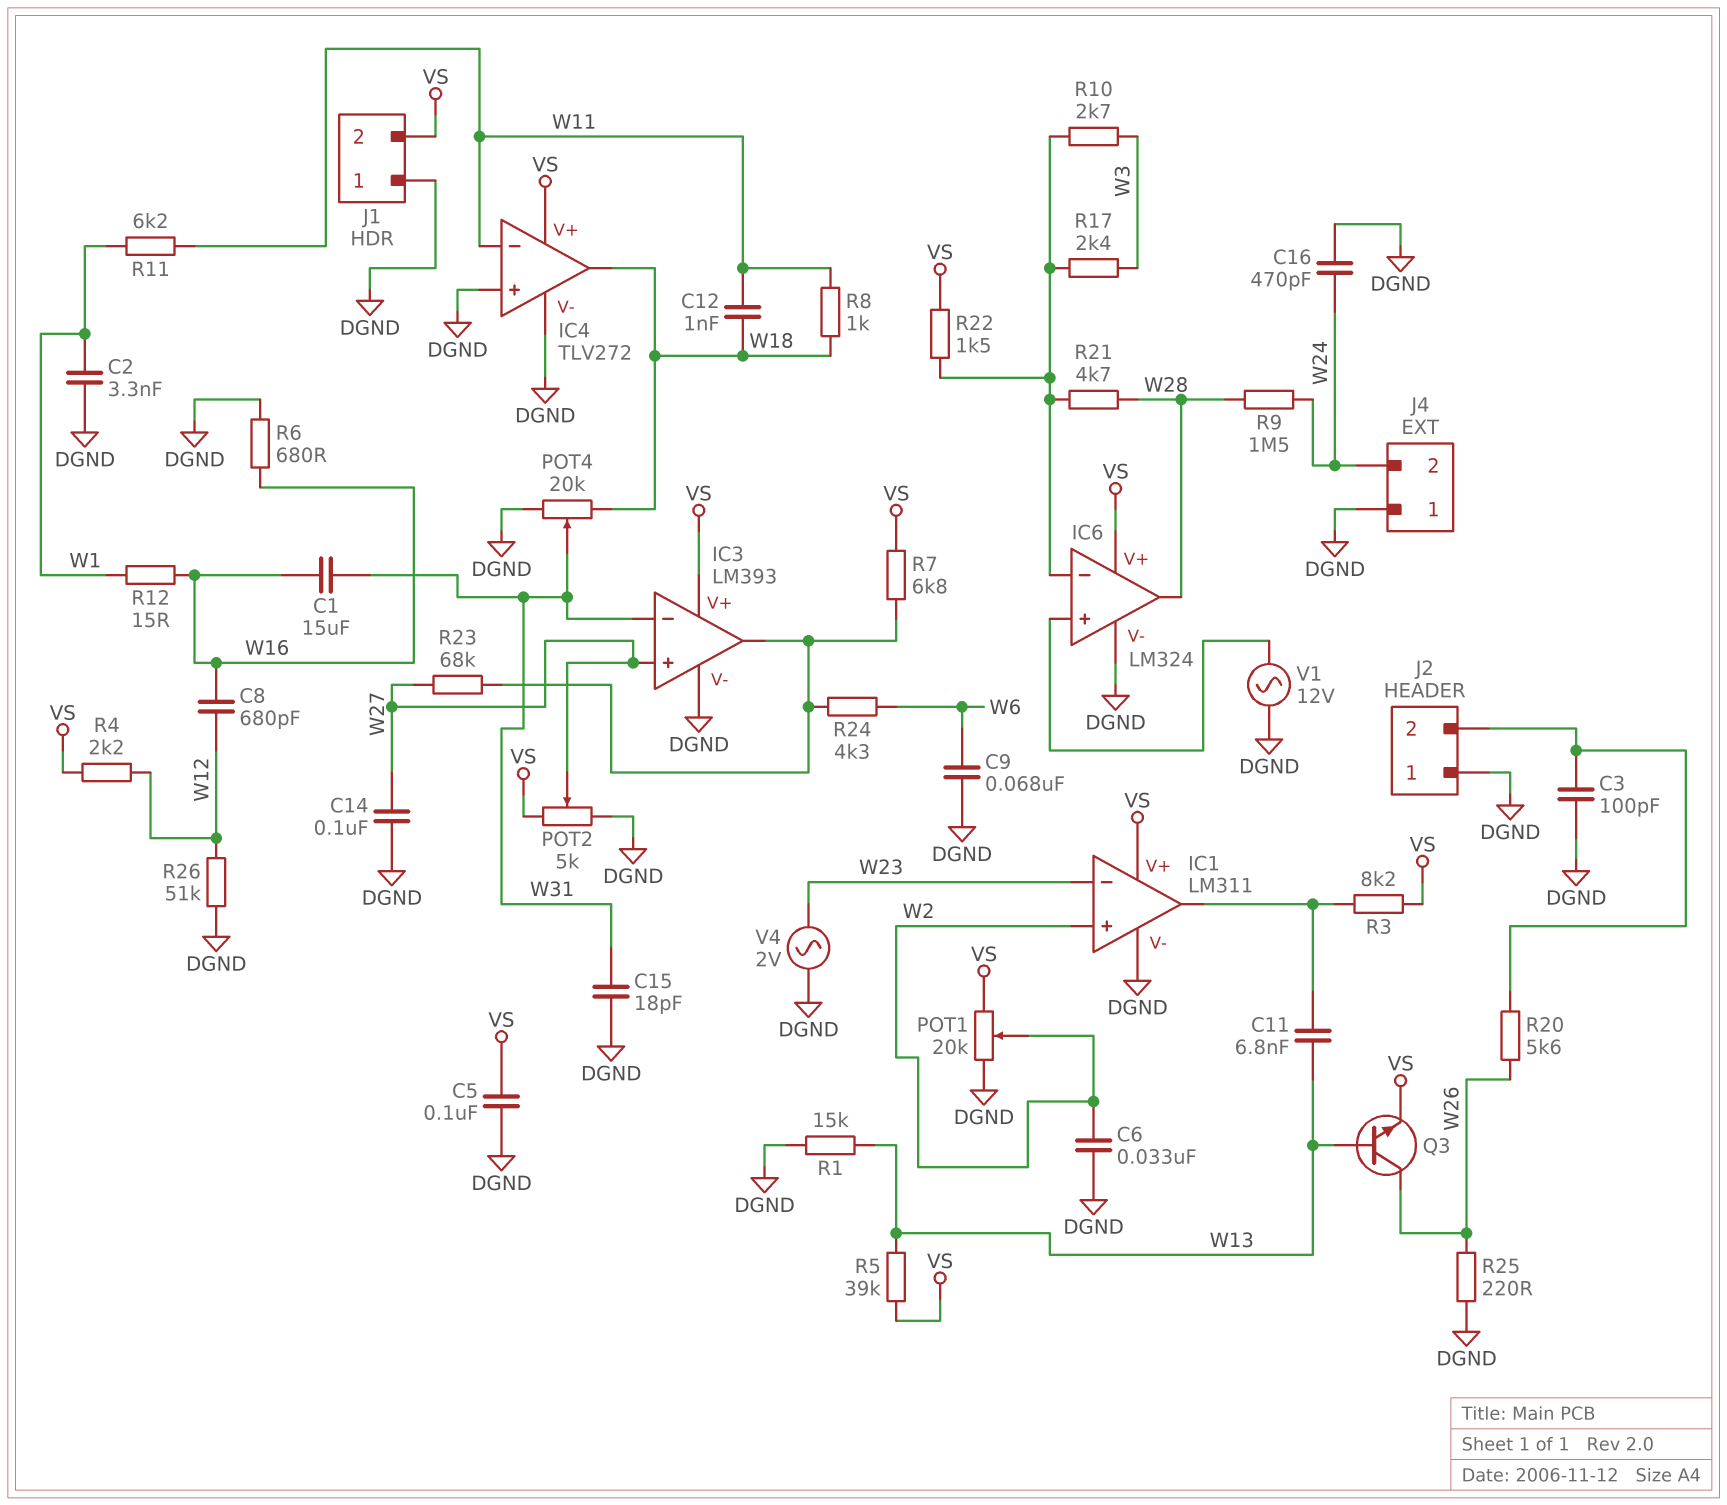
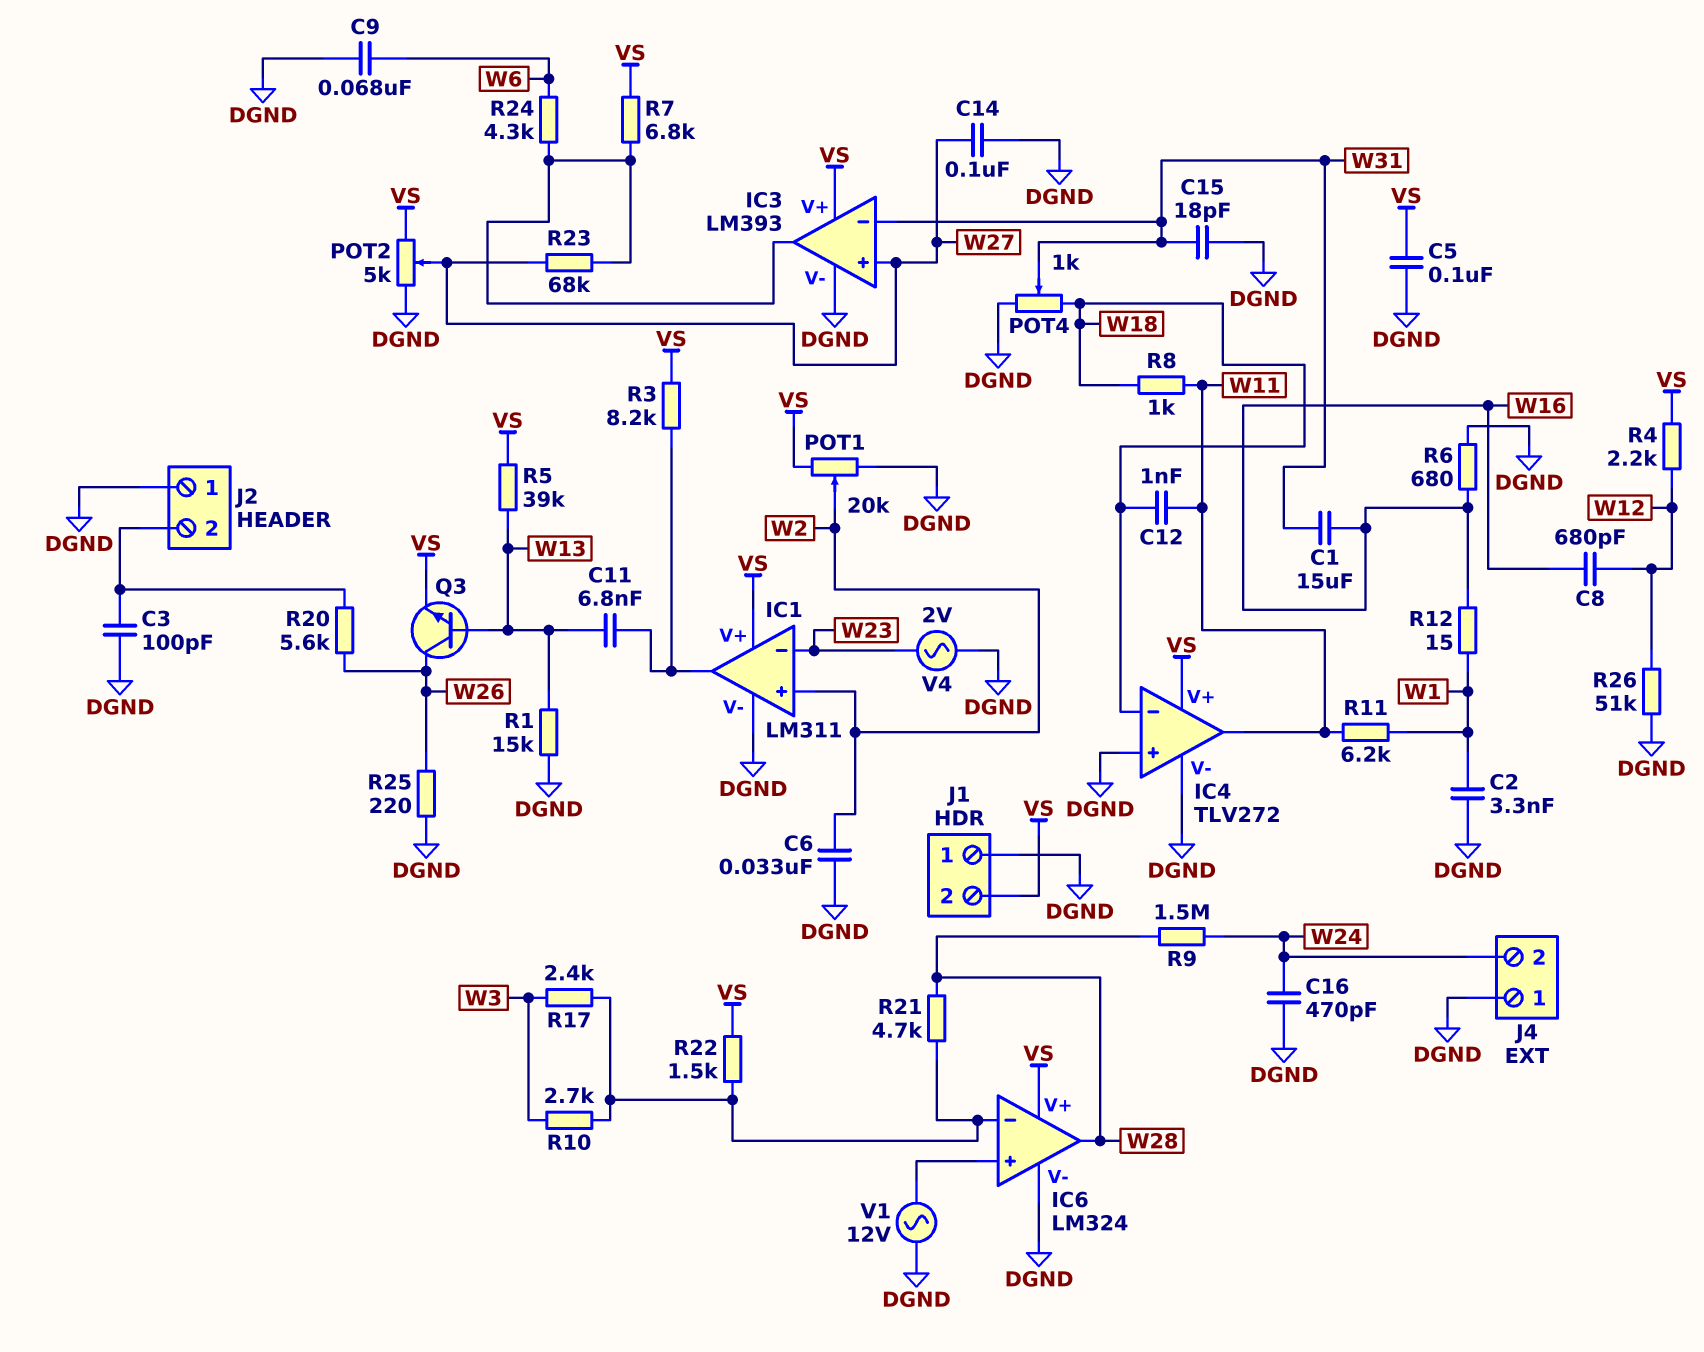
IC4 pin in-: W11 -> W18
IC4 pin out: W18 -> W11
POT4: 20k (DGND, W18, wiper W31) -> 1k (DGND, W18, wiper W31)

